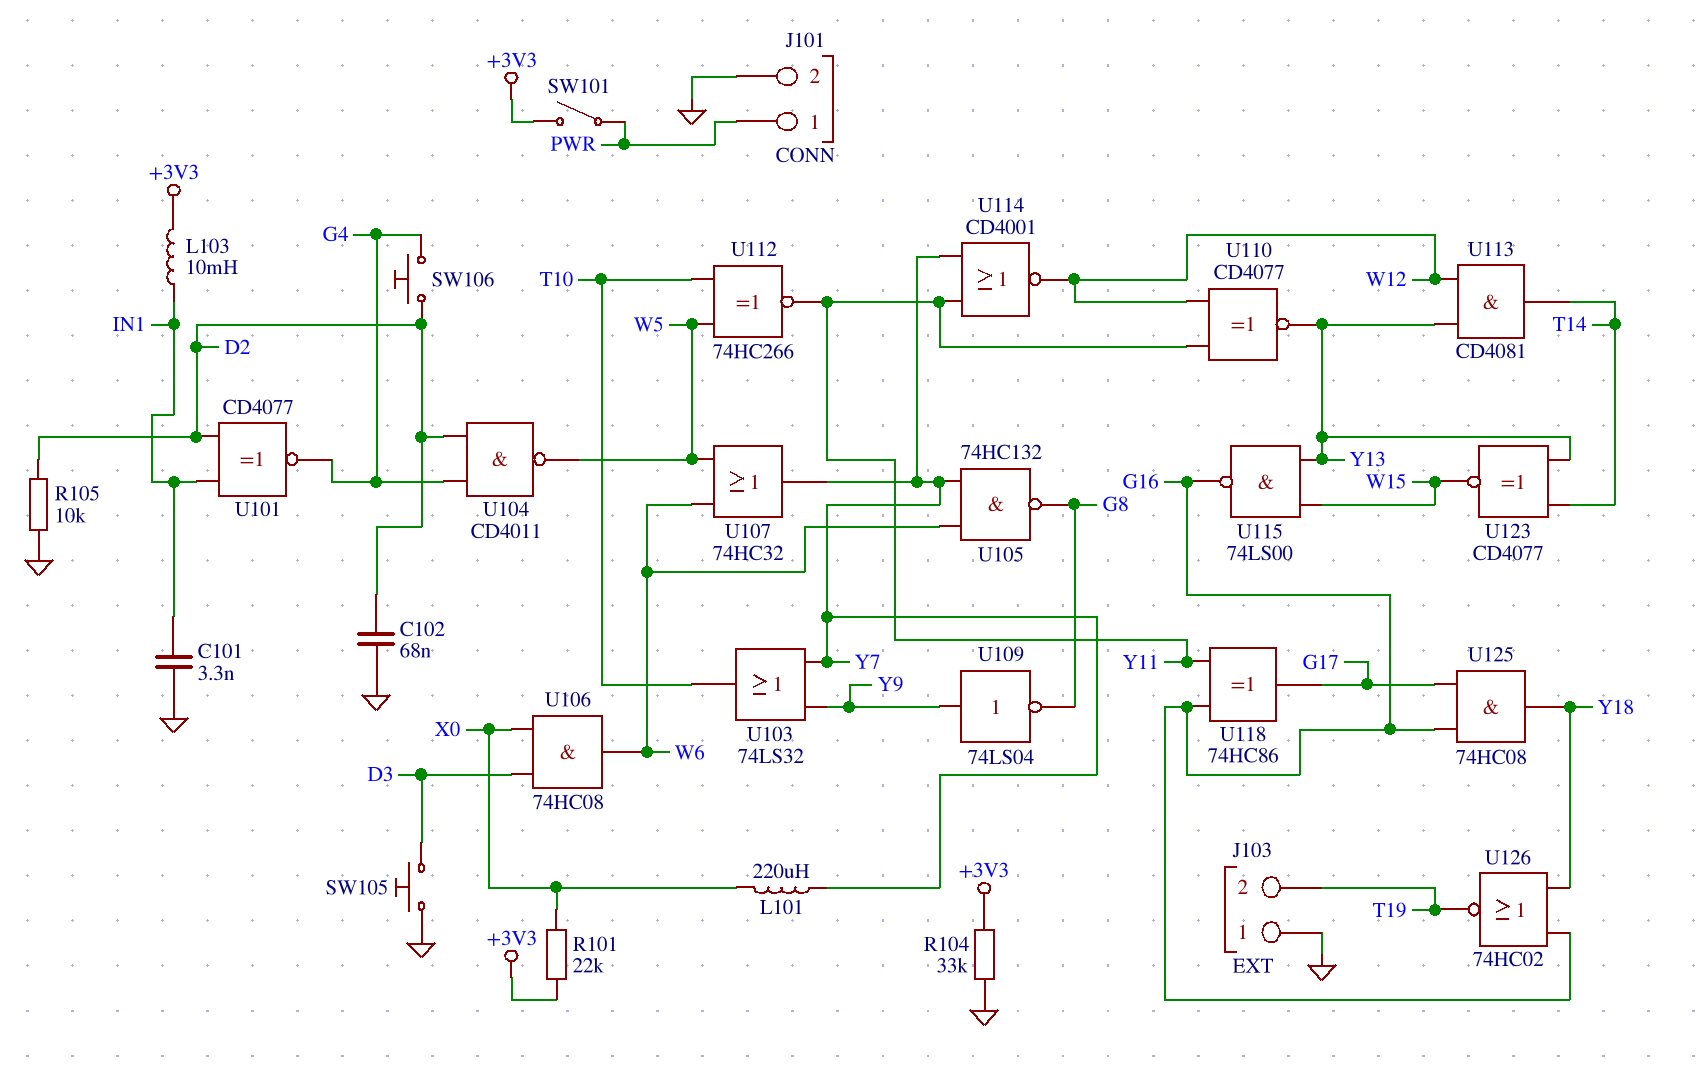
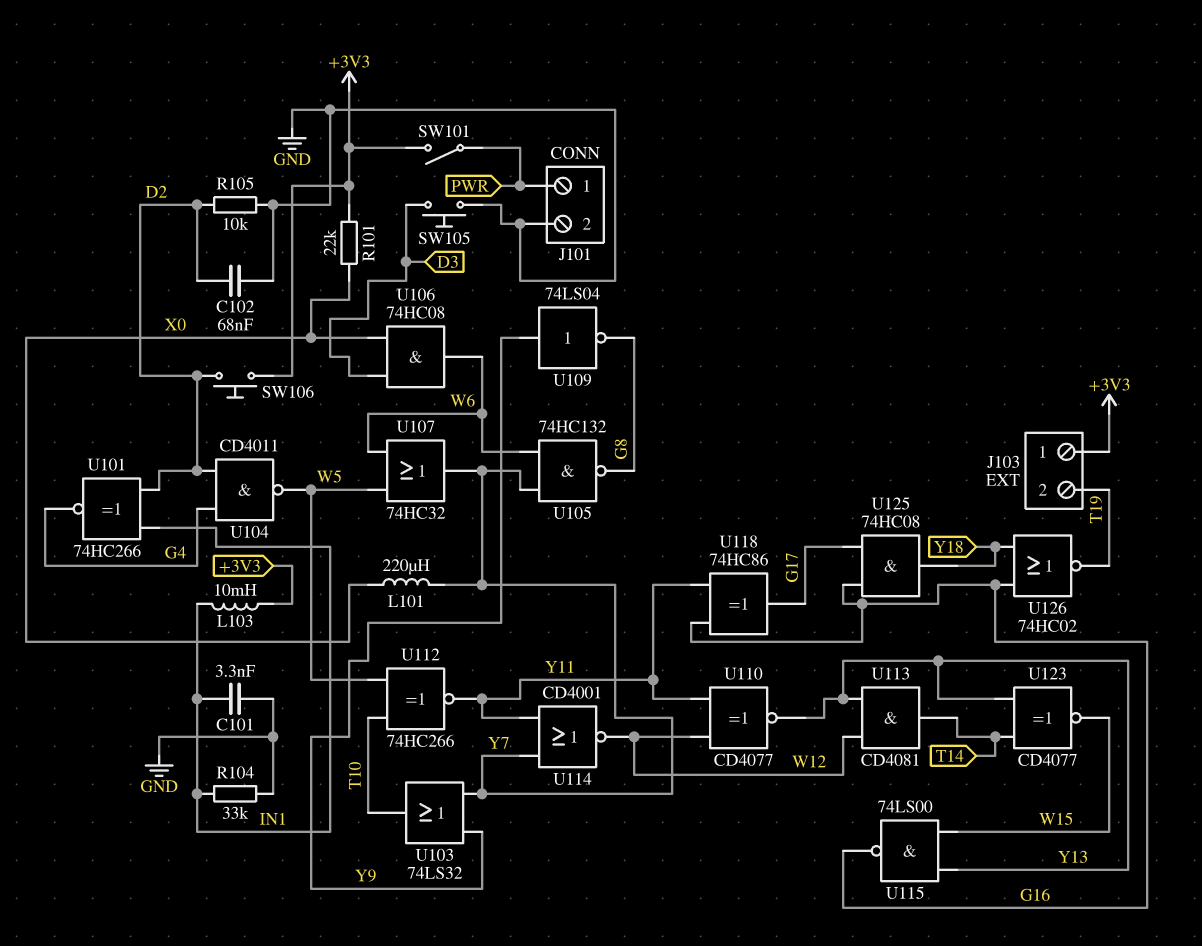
J103 pin 1: GND -> +3V3
R104: 33k (+3V3, GND) -> 33k (GND, IN1)
SW106: button (D2, G4) -> button (+3V3, D2)
U101: XNOR CD4077 (in D2, in IN1, out G4) -> XNOR 74HC266 (in D2, in IN1, out G4)

